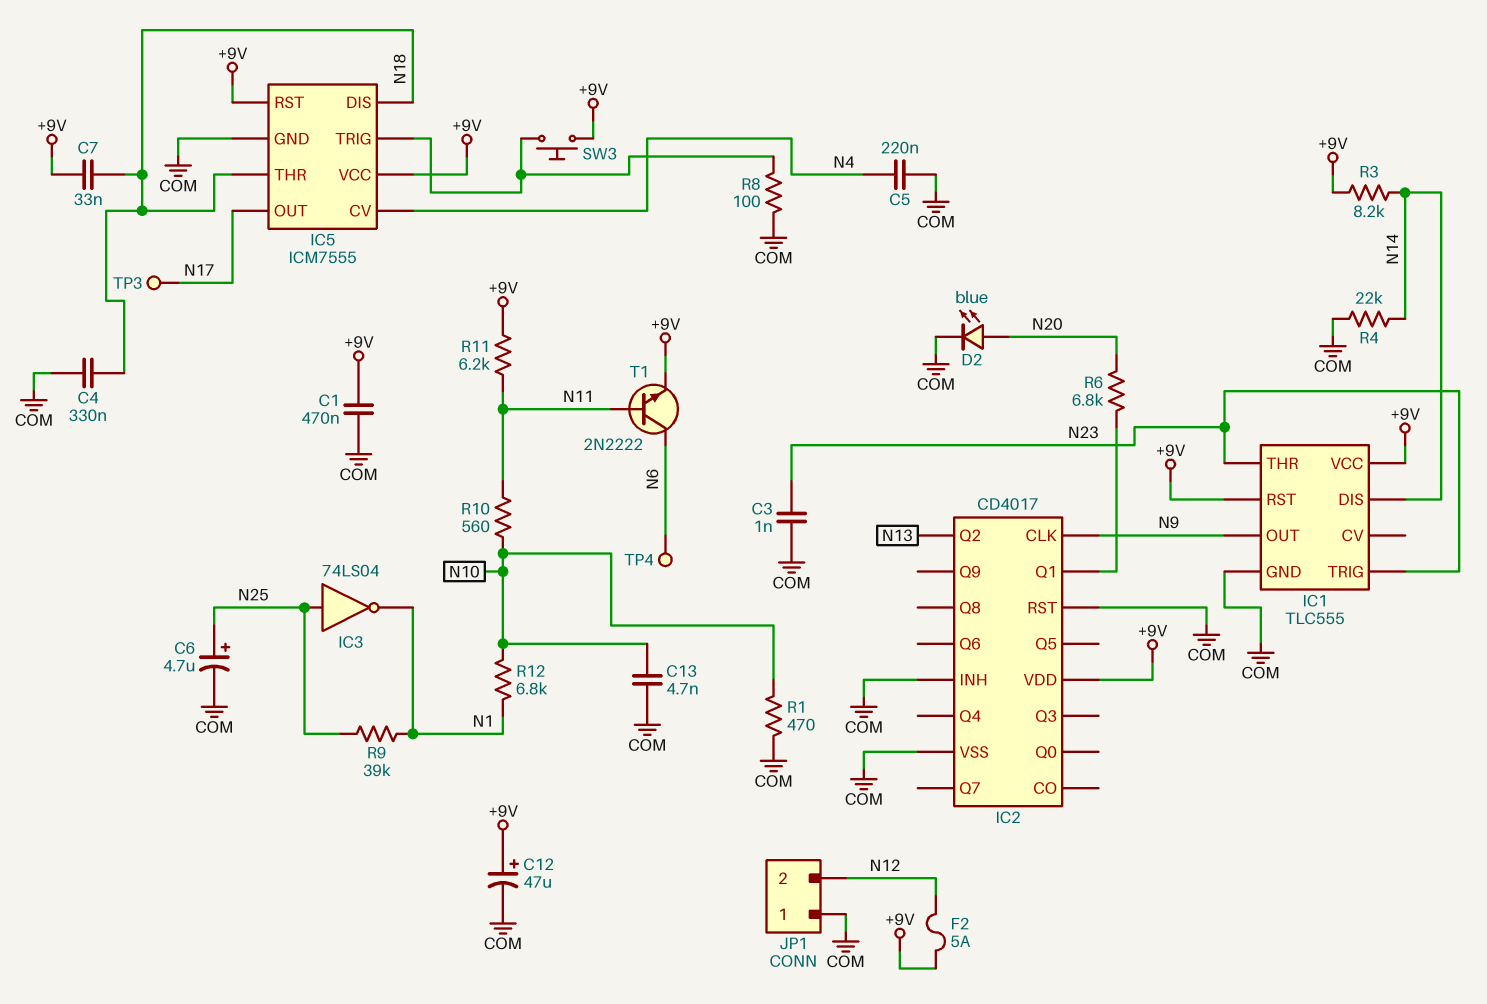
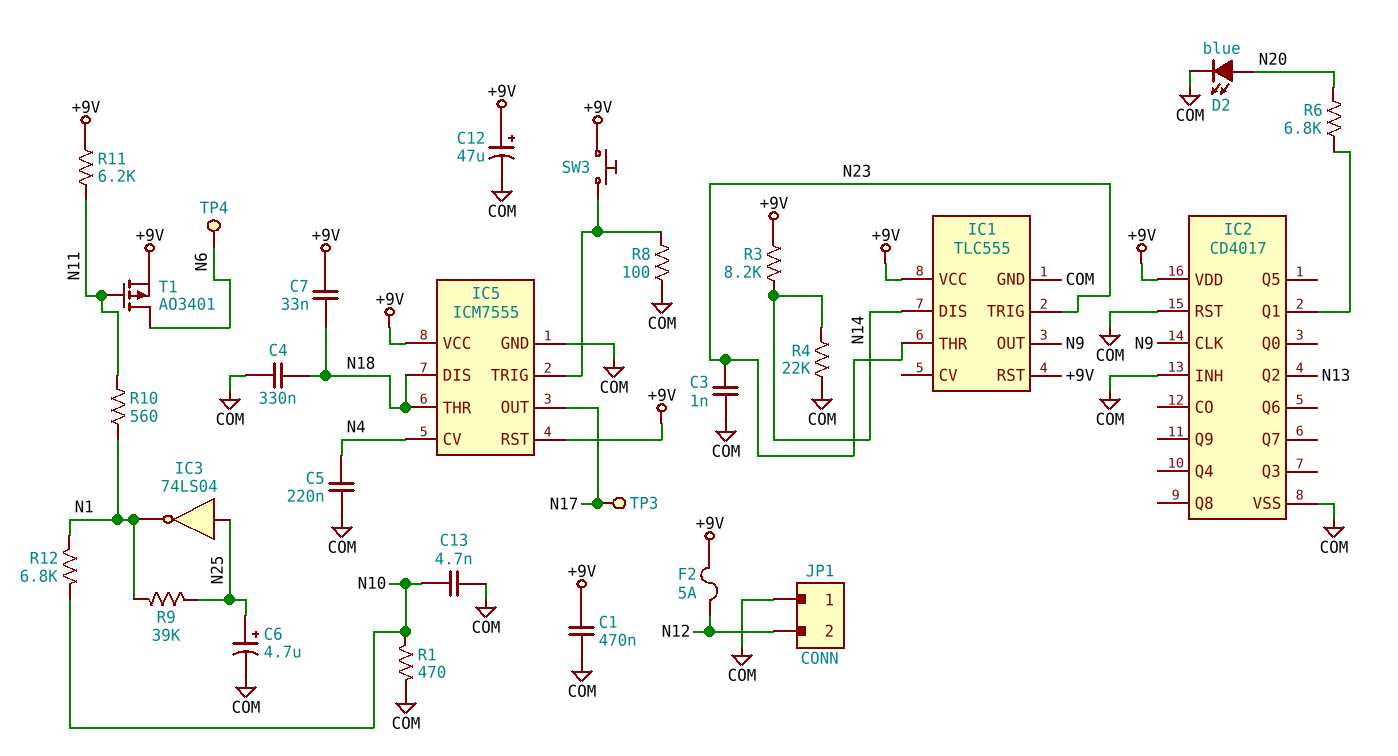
R10: 560 (N10, N11) -> 560 (N1, N11)
T1: NPN 2N2222 (B N11, C N6, E +9V) -> PMOS AO3401 (G N11, D N6, S +9V)

